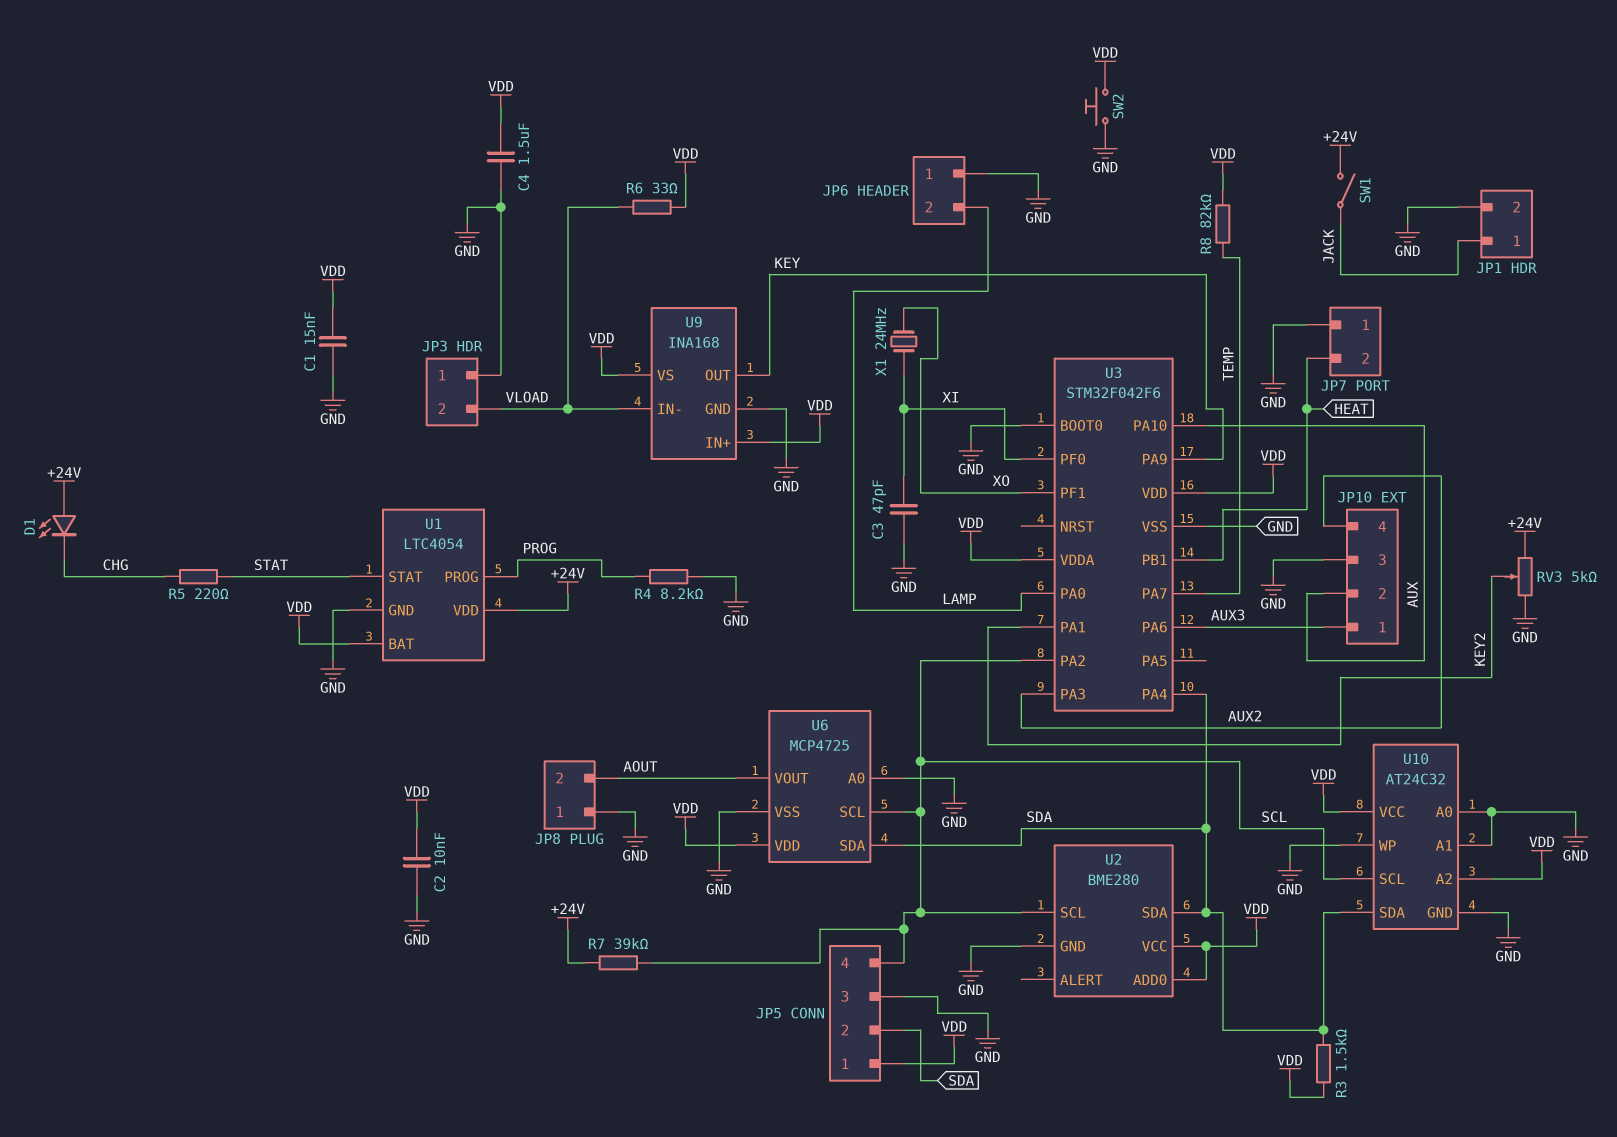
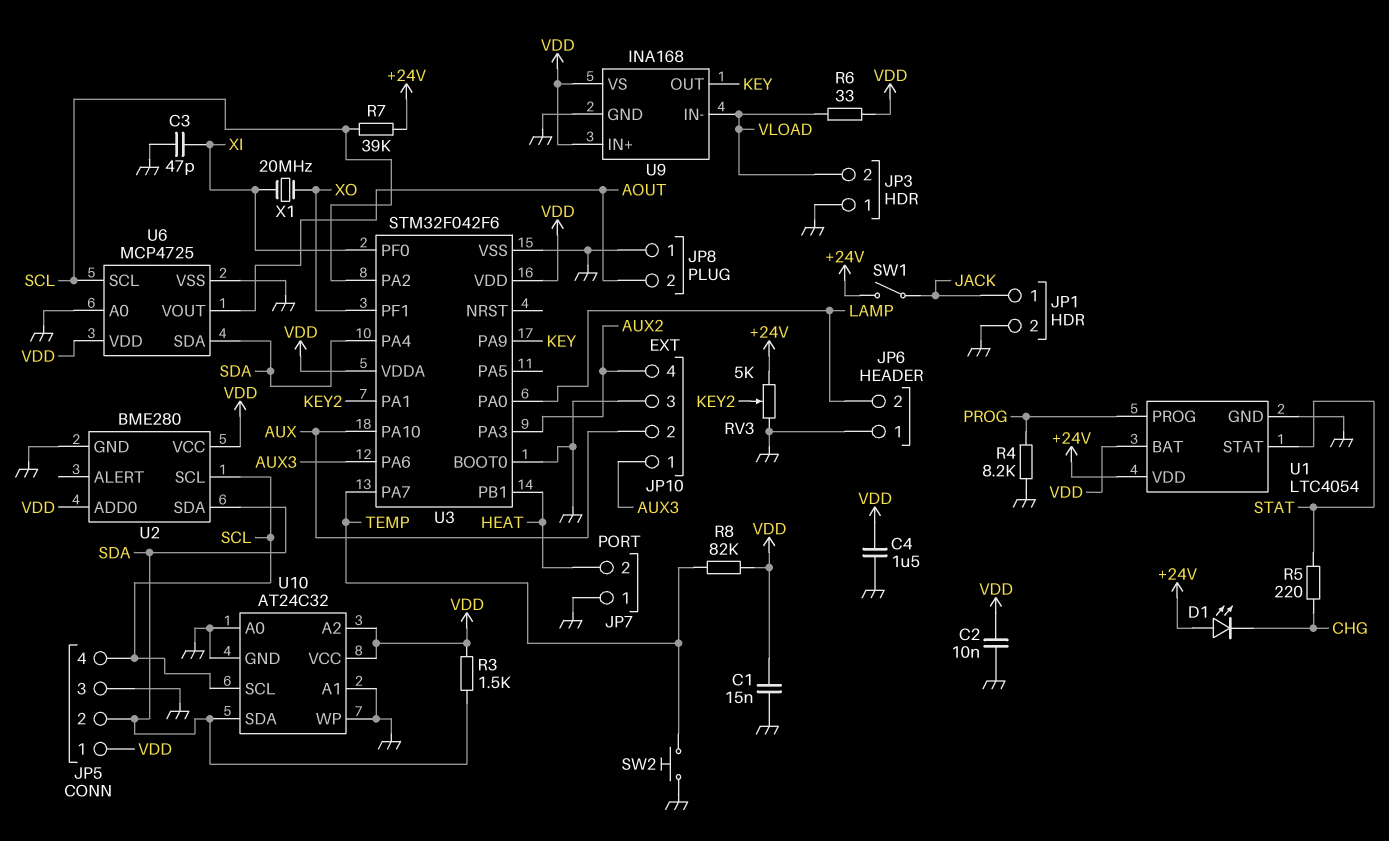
SW2: button (GND, VDD) -> button (GND, TEMP)
X1: 24MHz (XI, XO) -> 20MHz (XI, XO)

